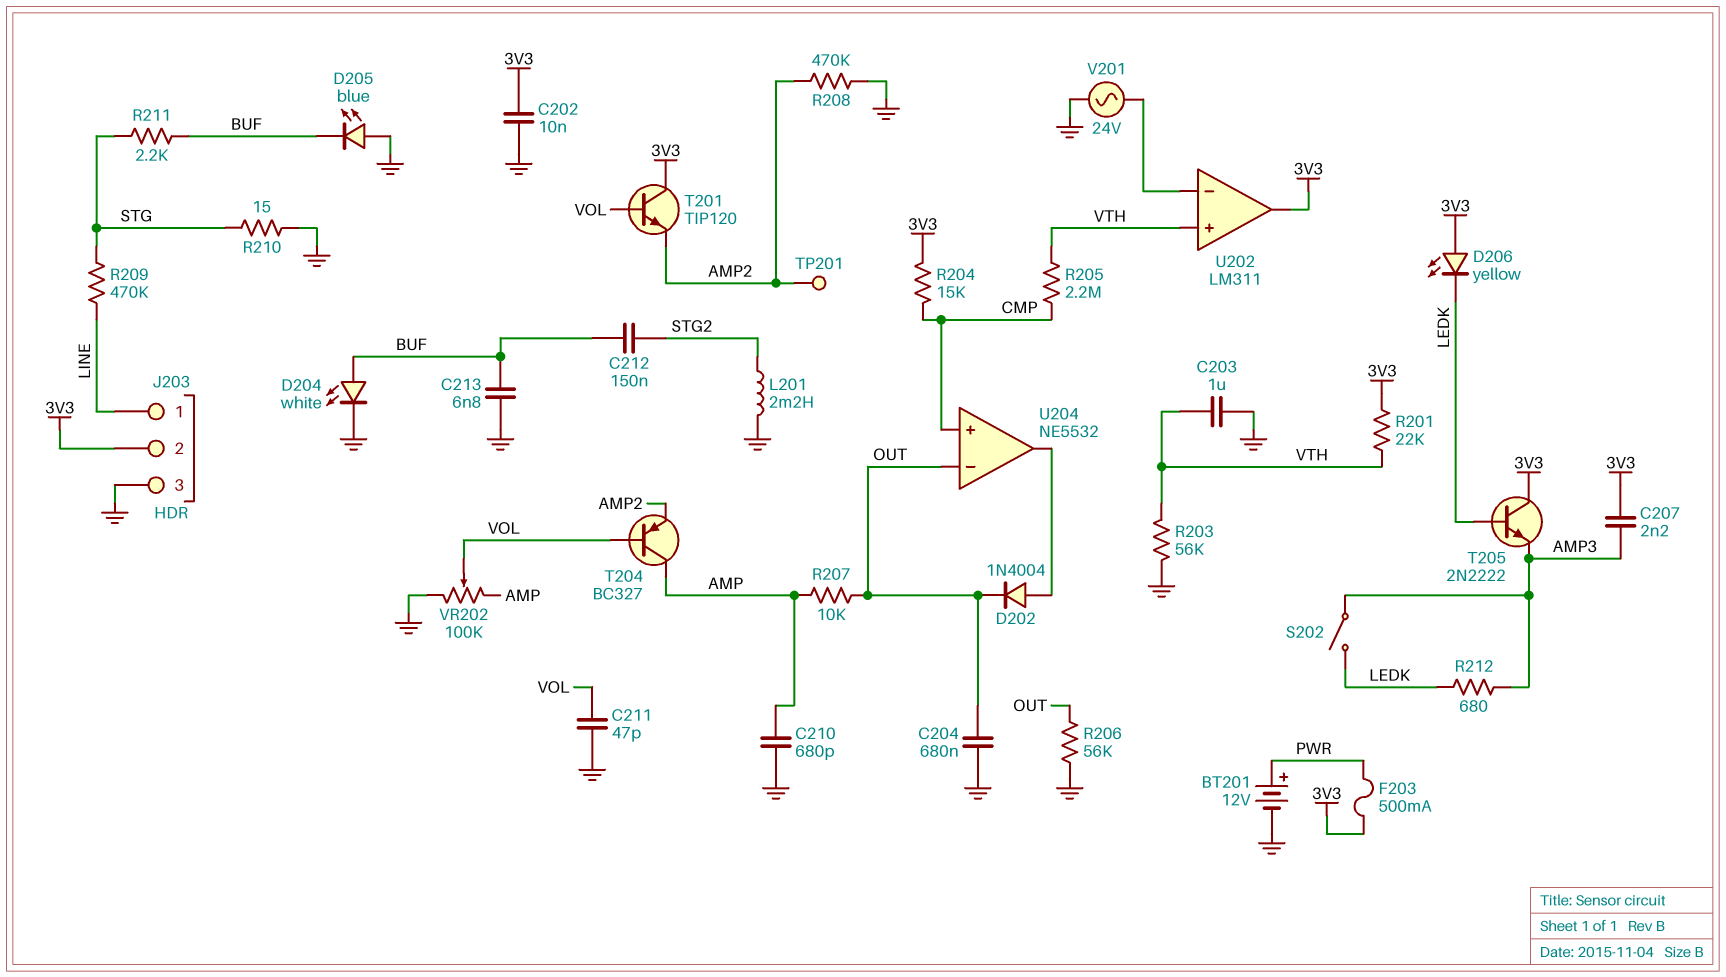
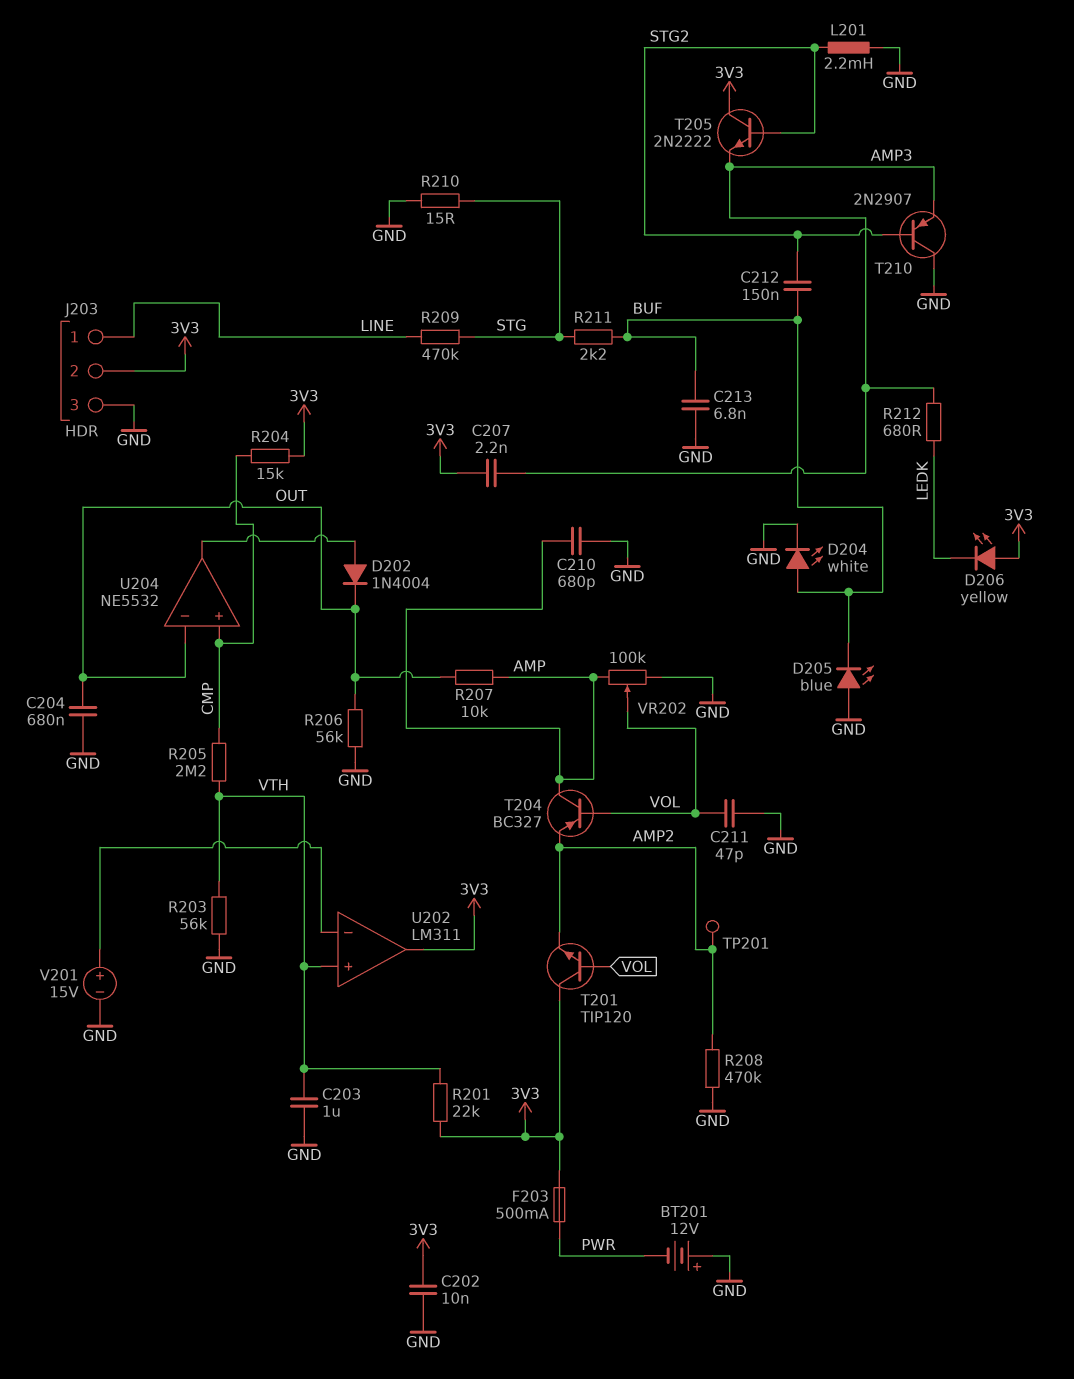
BT201: 12V (plus PWR, minus GND) -> 12V (plus GND, minus PWR)
S202: switch (AMP3, LEDK) -> none
T205: NPN 2N2222 (B LEDK, C 3V3, E AMP3) -> NPN 2N2222 (B STG2, C 3V3, E AMP3)
T210: none -> PNP 2N2907 (B STG2, C GND, E AMP3)
V201: AC 24V (GND, U202/in-) -> 15V (plus U202/in-, minus GND)

